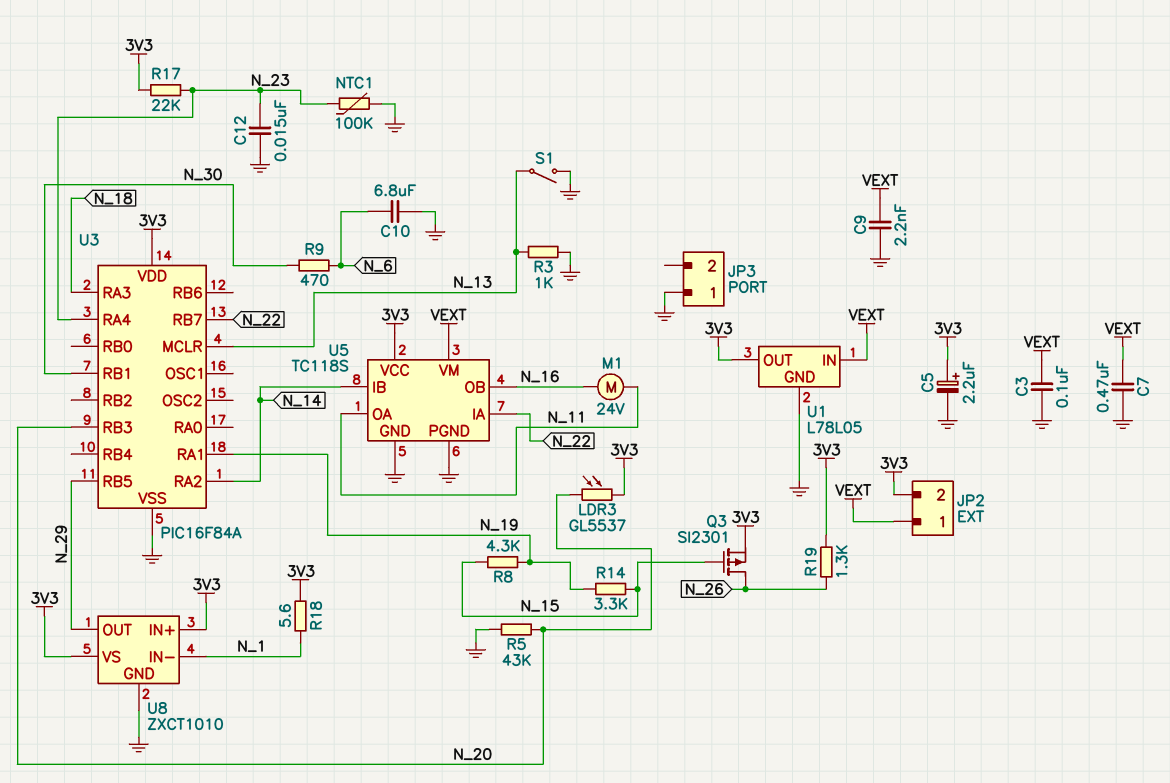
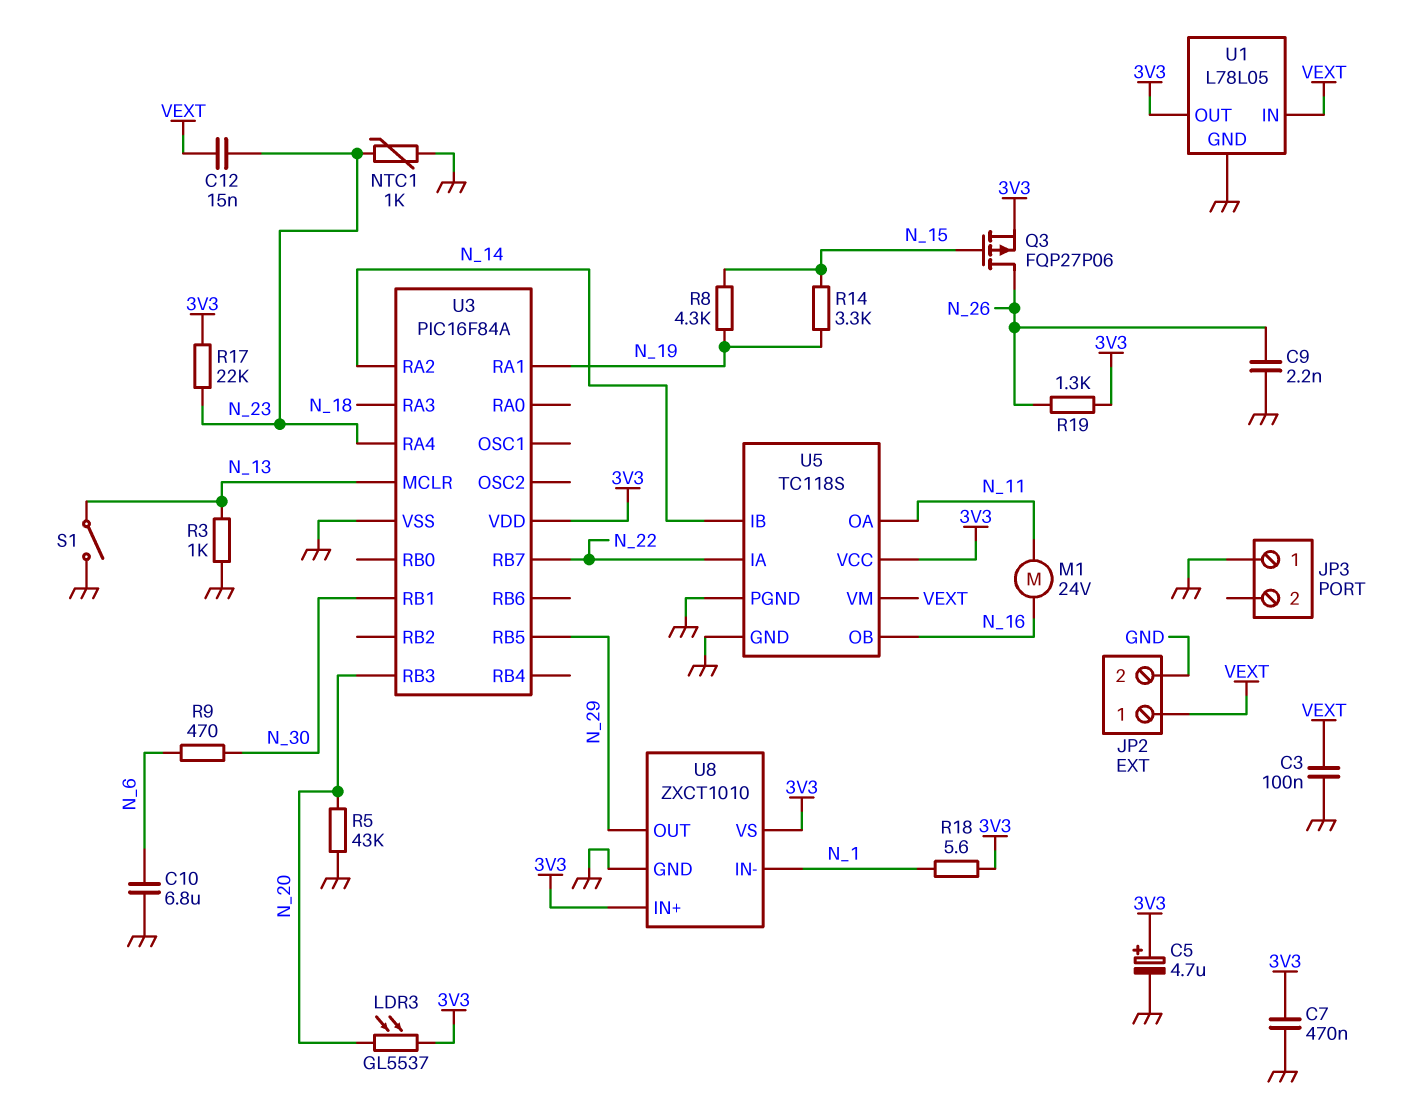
C5: 2.2uF (plus 3V3, minus GND) -> 4.7uF (plus 3V3, minus GND)
C7: 470nF (GND, VEXT) -> 470nF (3V3, GND)
C9: 2.2nF (GND, VEXT) -> 2.2nF (GND, N_26)
C12: 15nF (GND, N_23) -> 15nF (N_23, VEXT)
JP2 pin 2: 3V3 -> GND
NTC1: 100k (GND, N_23) -> 1k (GND, N_23)
Q3: PMOS SI2301 (G N_15, D N_26, S 3V3) -> PMOS FQP27P06 (G N_15, D N_26, S 3V3)

